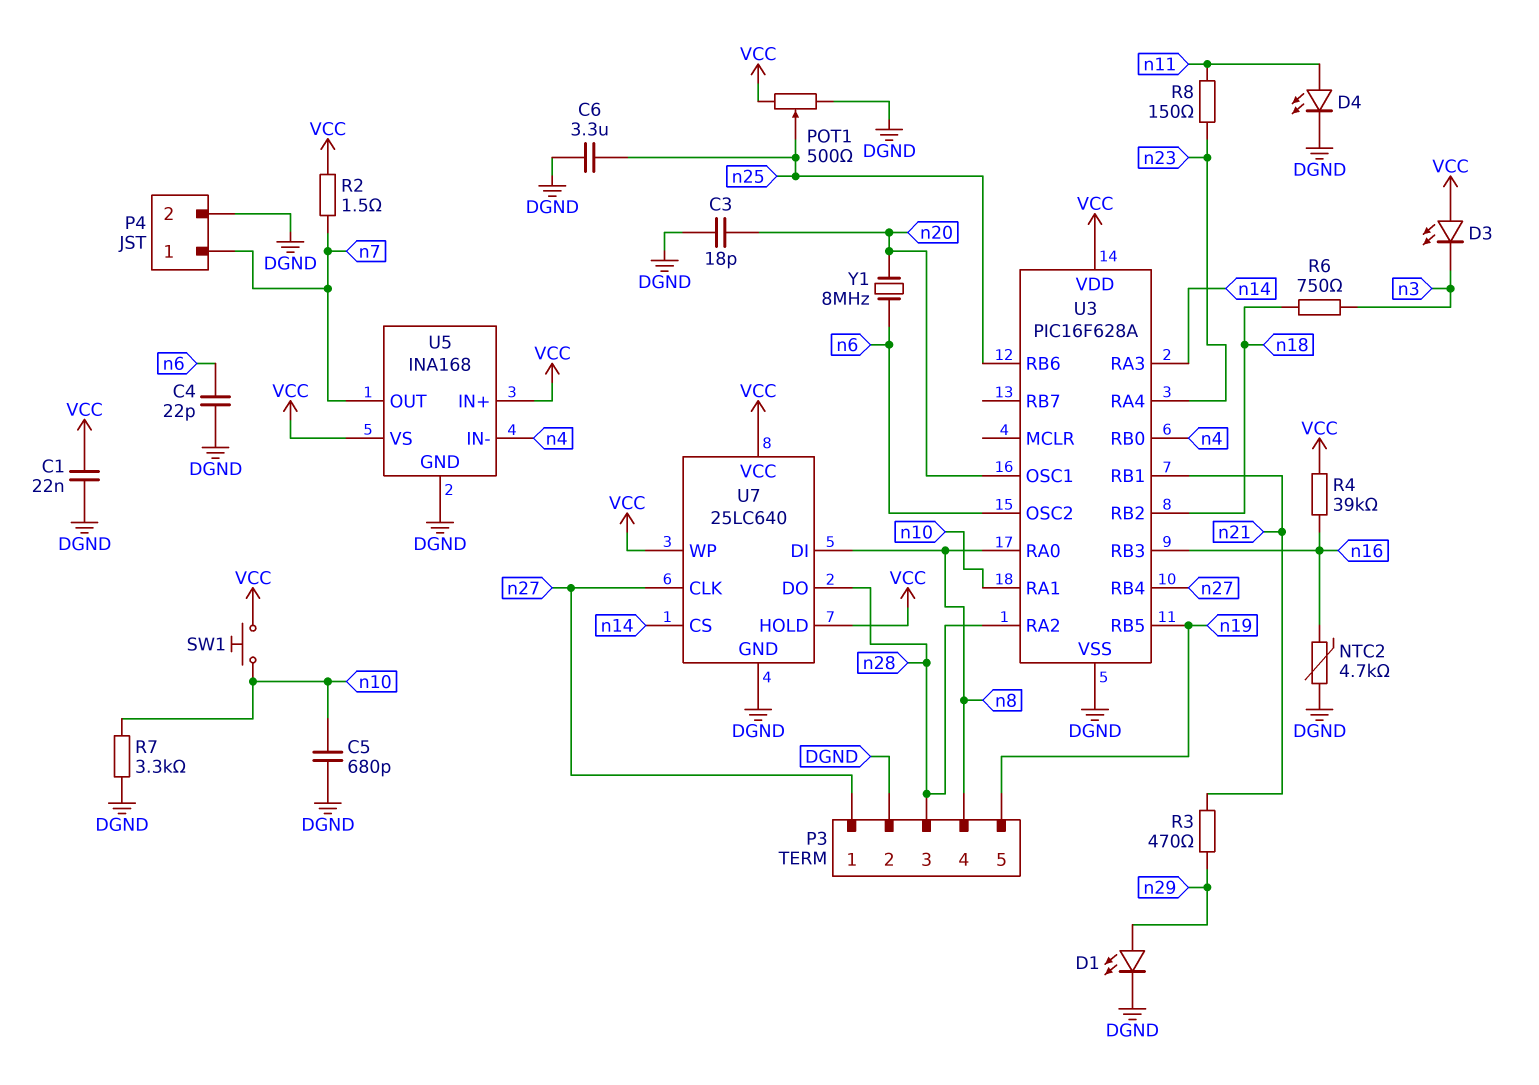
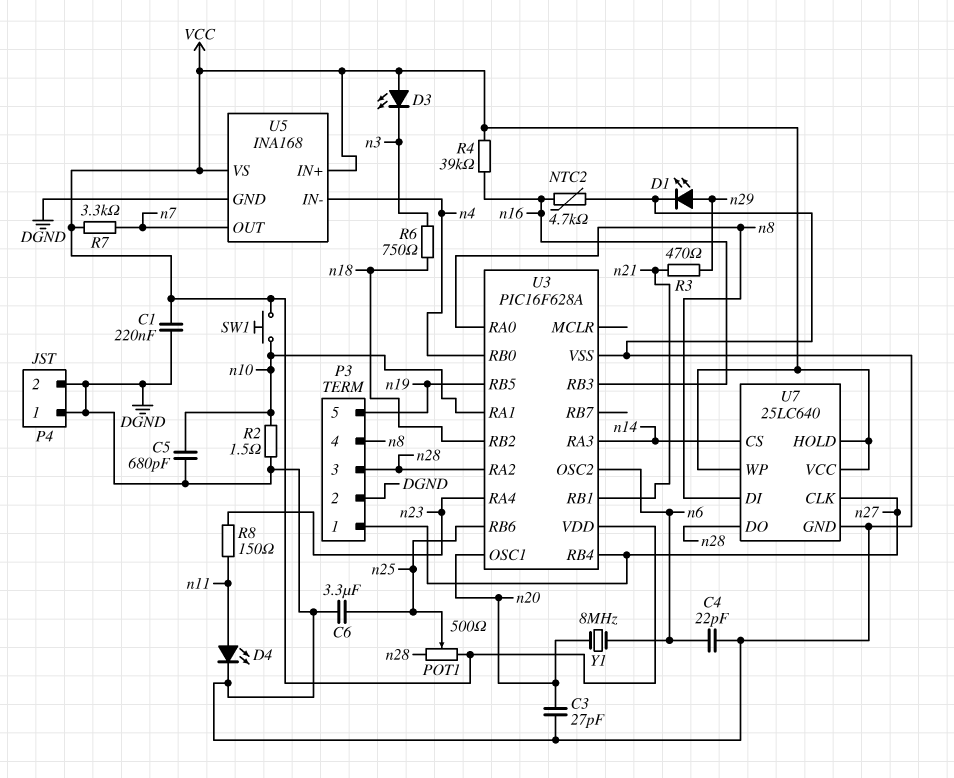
C1: 22nF (DGND, VCC) -> 220nF (DGND, VCC)
C3: 18pF (DGND, n20) -> 27pF (DGND, n20)
P4 pin 1: n7 -> DGND
POT1: 500 (DGND, VCC, wiper n25) -> 500 (VCC, n28, wiper n25)
R2: 1.5 (VCC, n7) -> 1.5 (DGND, n10)
R7: 3.3k (DGND, n10) -> 3.3k (VCC, n7)

